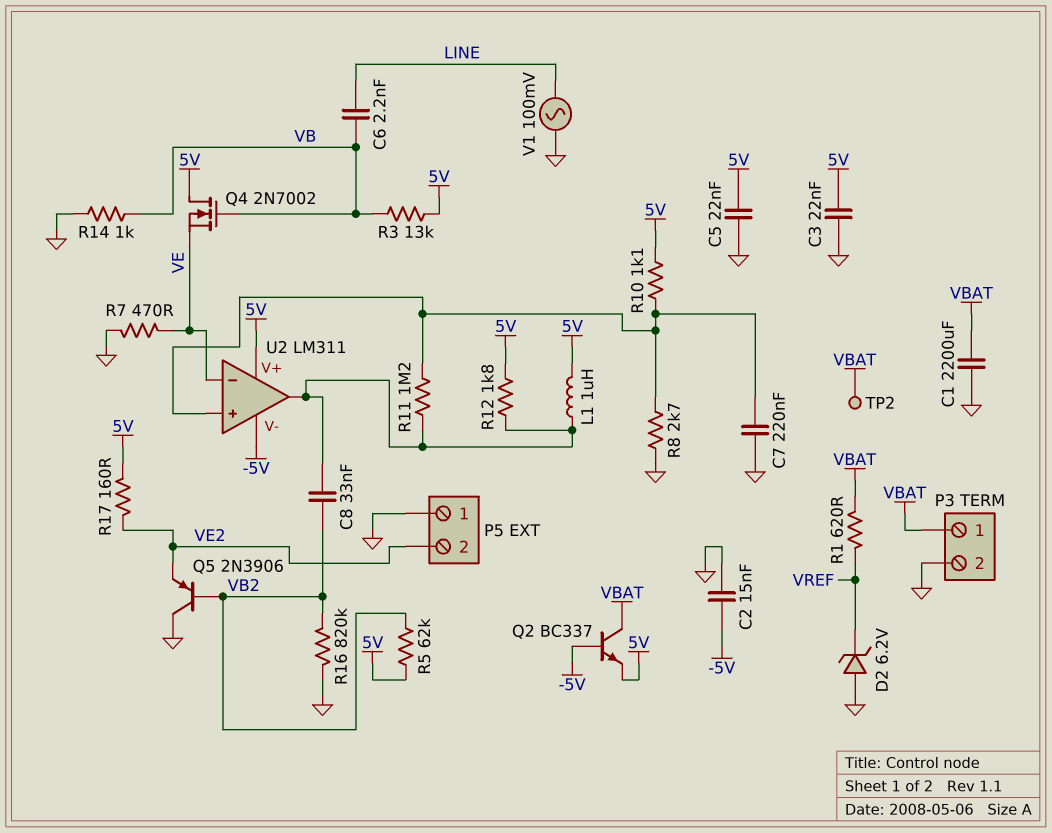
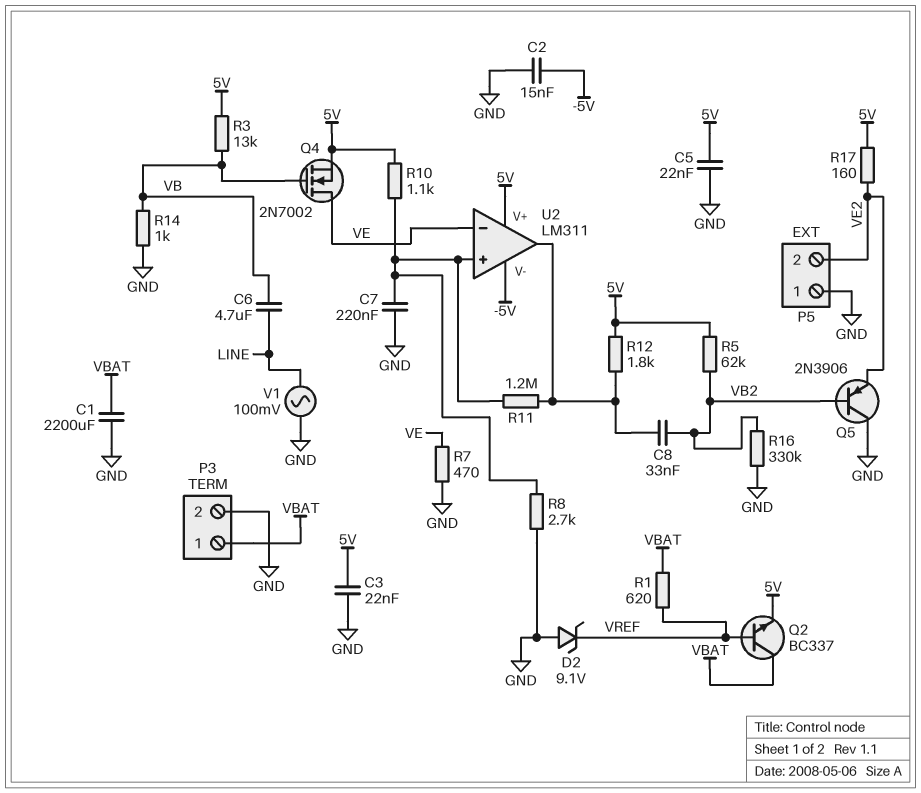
C6: 2.2nF (LINE, VB) -> 4.7uF (LINE, VB)
D2: zener 6.2V (A GND, K VREF) -> zener 9.1V (A GND, K VREF)
L1: 1uH (5V, U2/out) -> none
Q2: NPN BC337 (B -5V, C VBAT, E 5V) -> NPN BC337 (B VREF, C VBAT, E 5V)
Q4: NMOS 2N7002 (G VB, D 5V, S VE) -> NMOS 2N7002 (G VB, D VE, S 5V)
R16: 820k (GND, VB2) -> 330k (GND, VB2)
TP2: test point (VBAT) -> none

